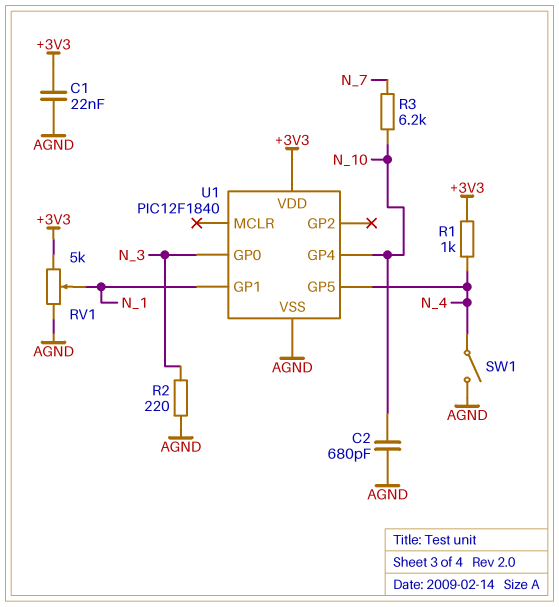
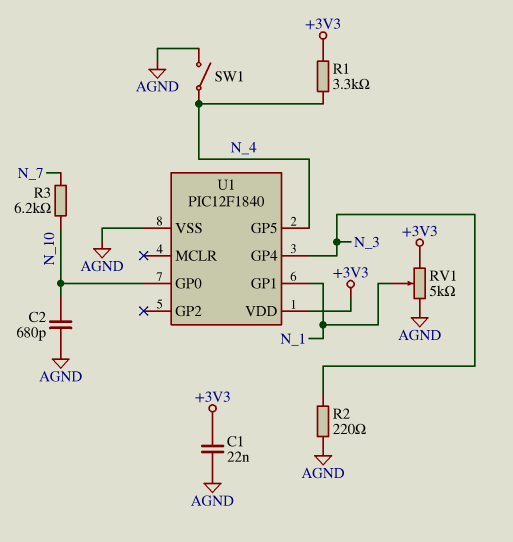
R1: 1k (+3V3, N_4) -> 3.3k (+3V3, N_4)
U1 pin GP0: N_3 -> N_10
U1 pin GP4: N_10 -> N_3

